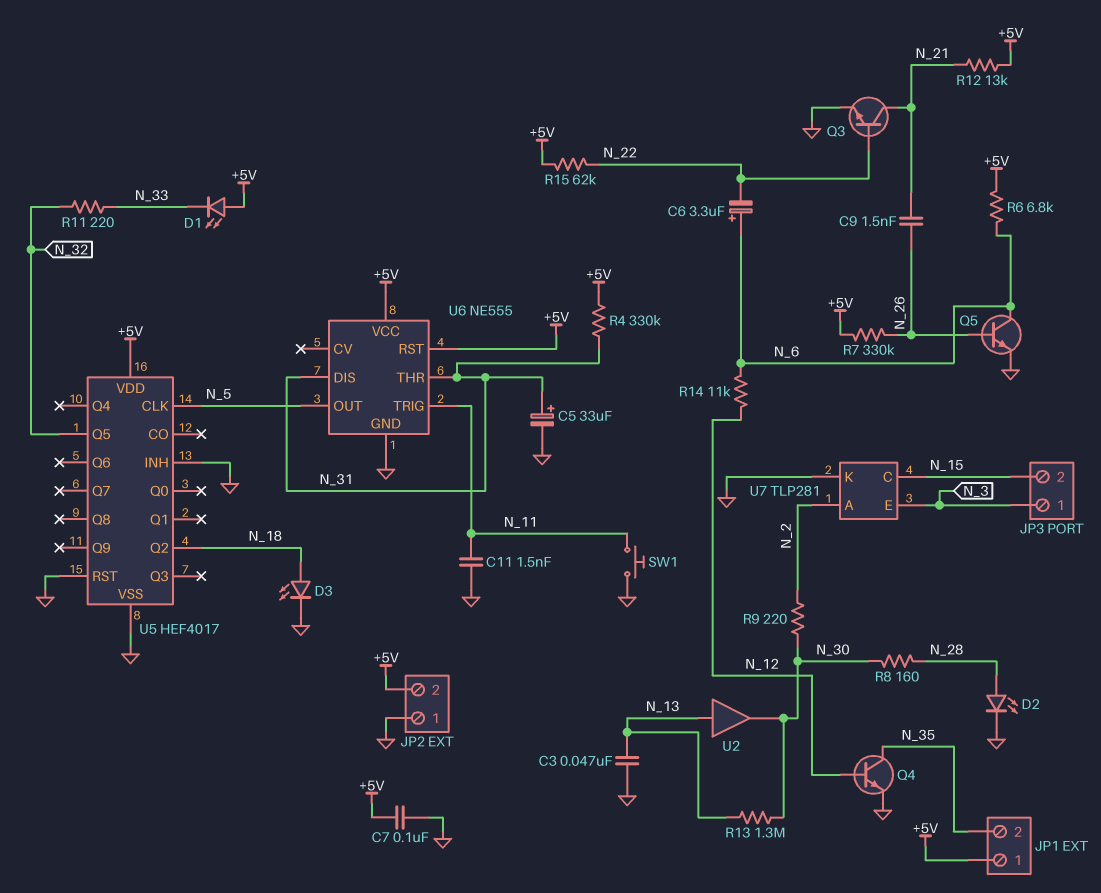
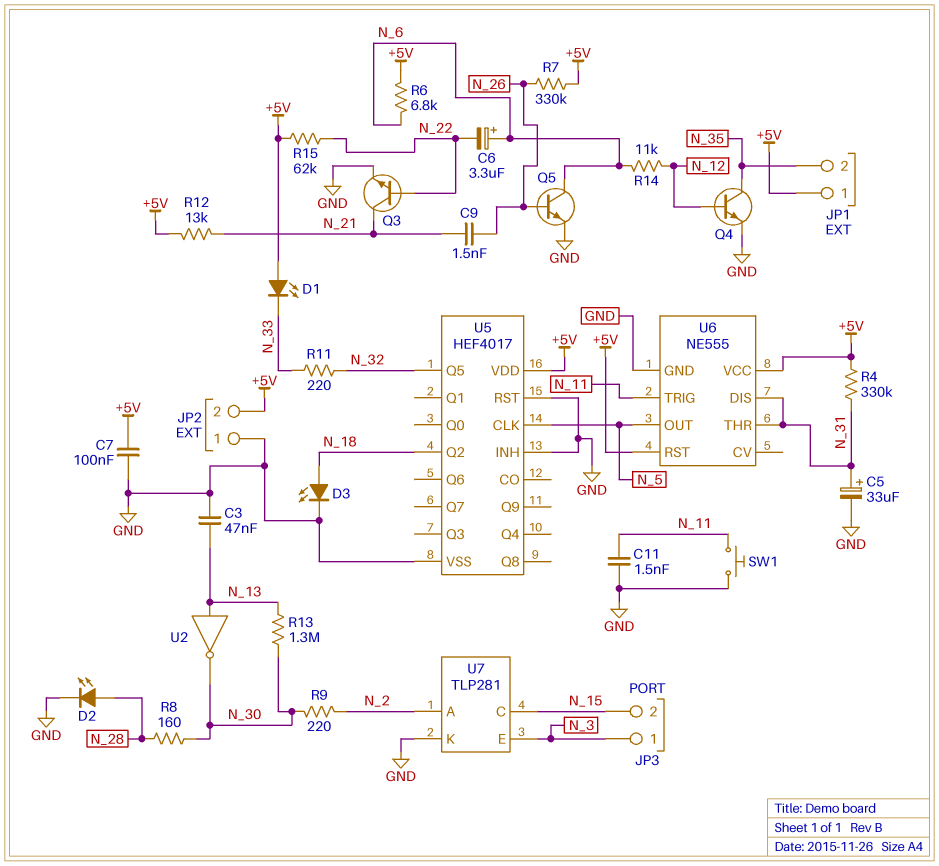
U2: buffer (in N_13, out N_30) -> NOT (in N_13, out N_30)

